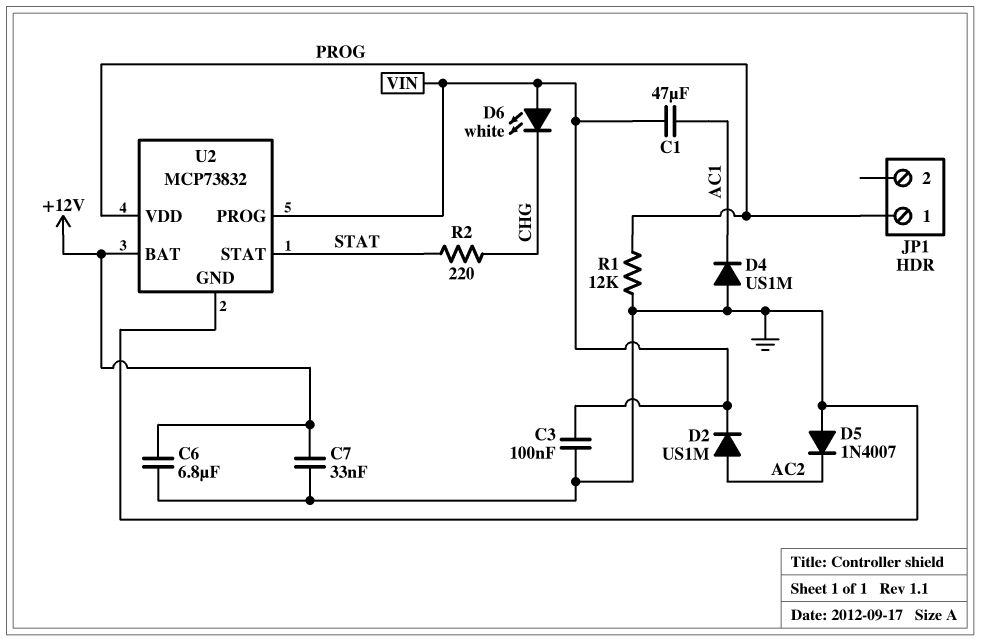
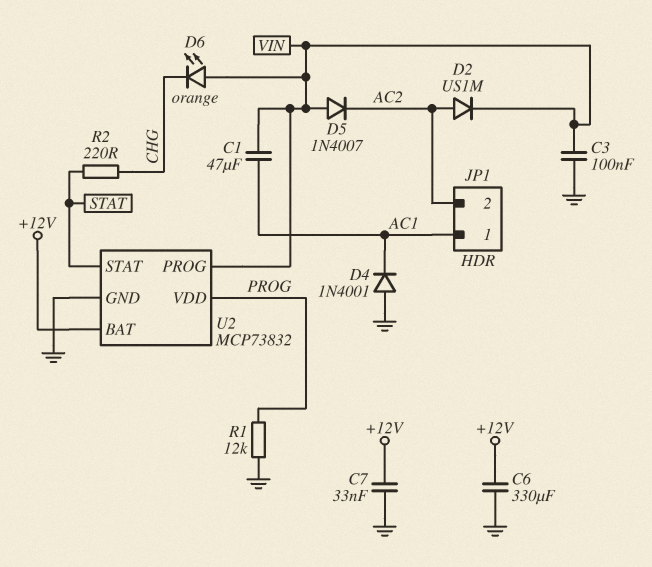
C6: 6.8uF (+12V, GND) -> 330uF (+12V, GND)
D4: diode US1M (A GND, K AC1) -> diode 1N4001 (A GND, K AC1)
D5: diode 1N4007 (A GND, K AC2) -> diode 1N4007 (A VIN, K AC2)
D6: LED white (A VIN, K CHG) -> LED orange (A VIN, K CHG)
JP1 pin 1: PROG -> AC1
JP1 pin 2: none -> AC2

